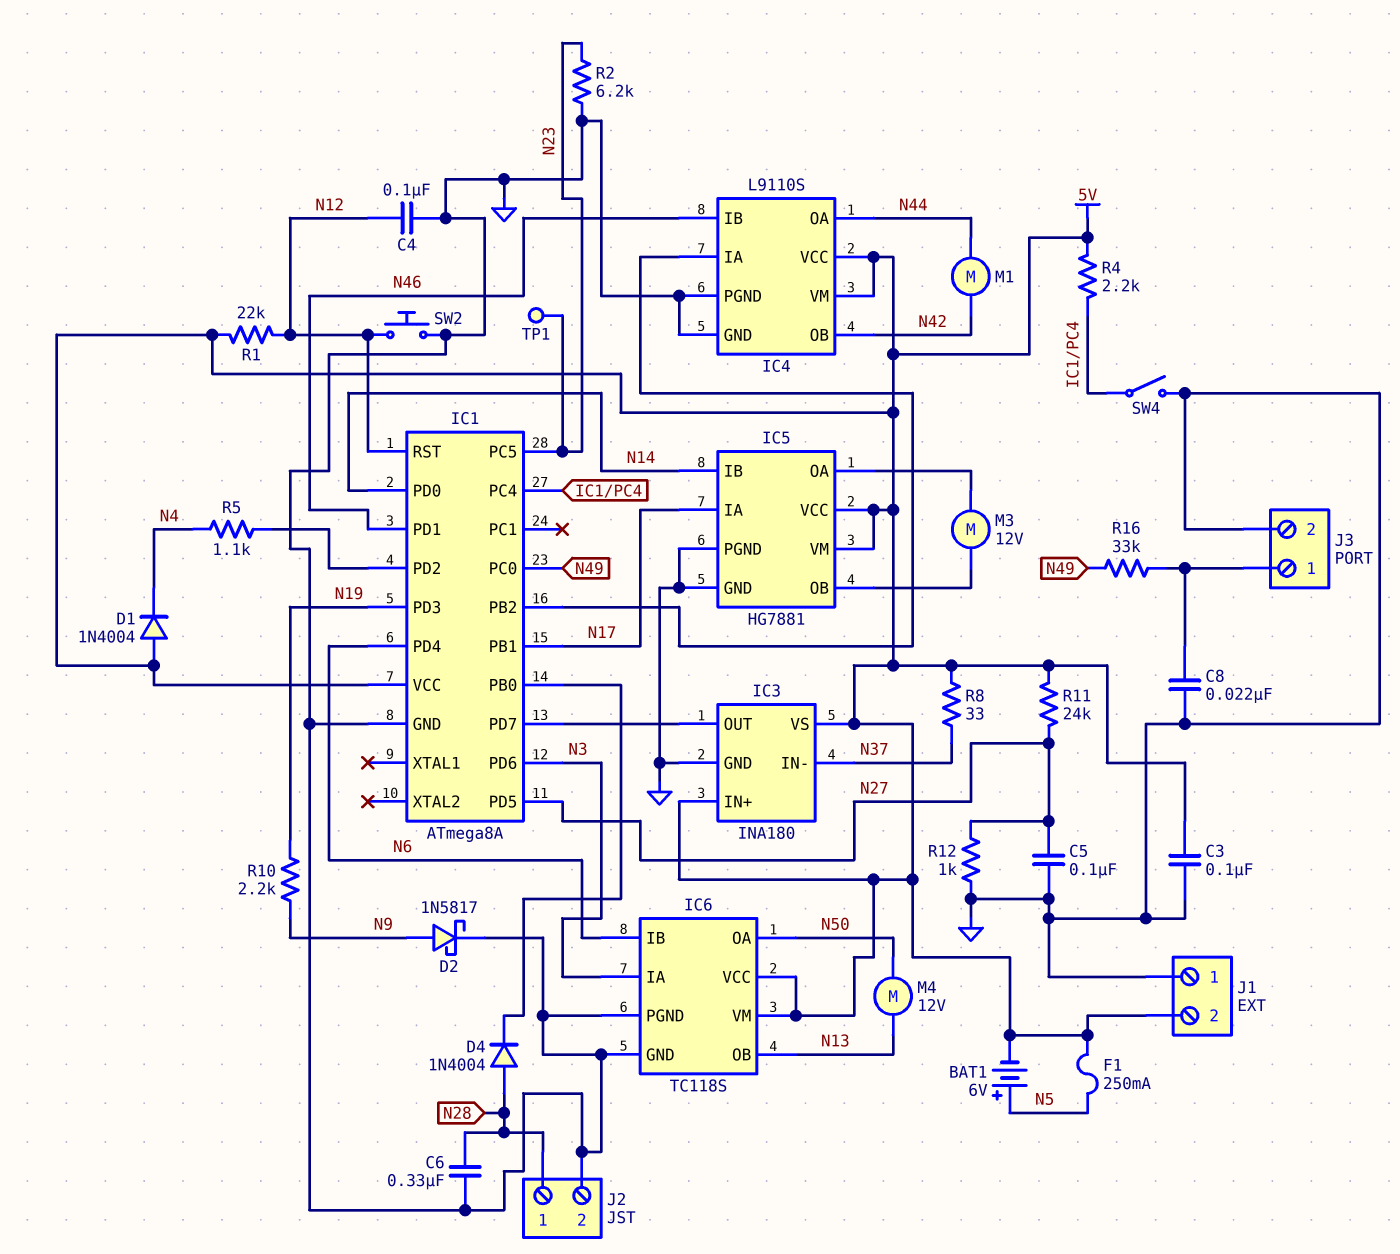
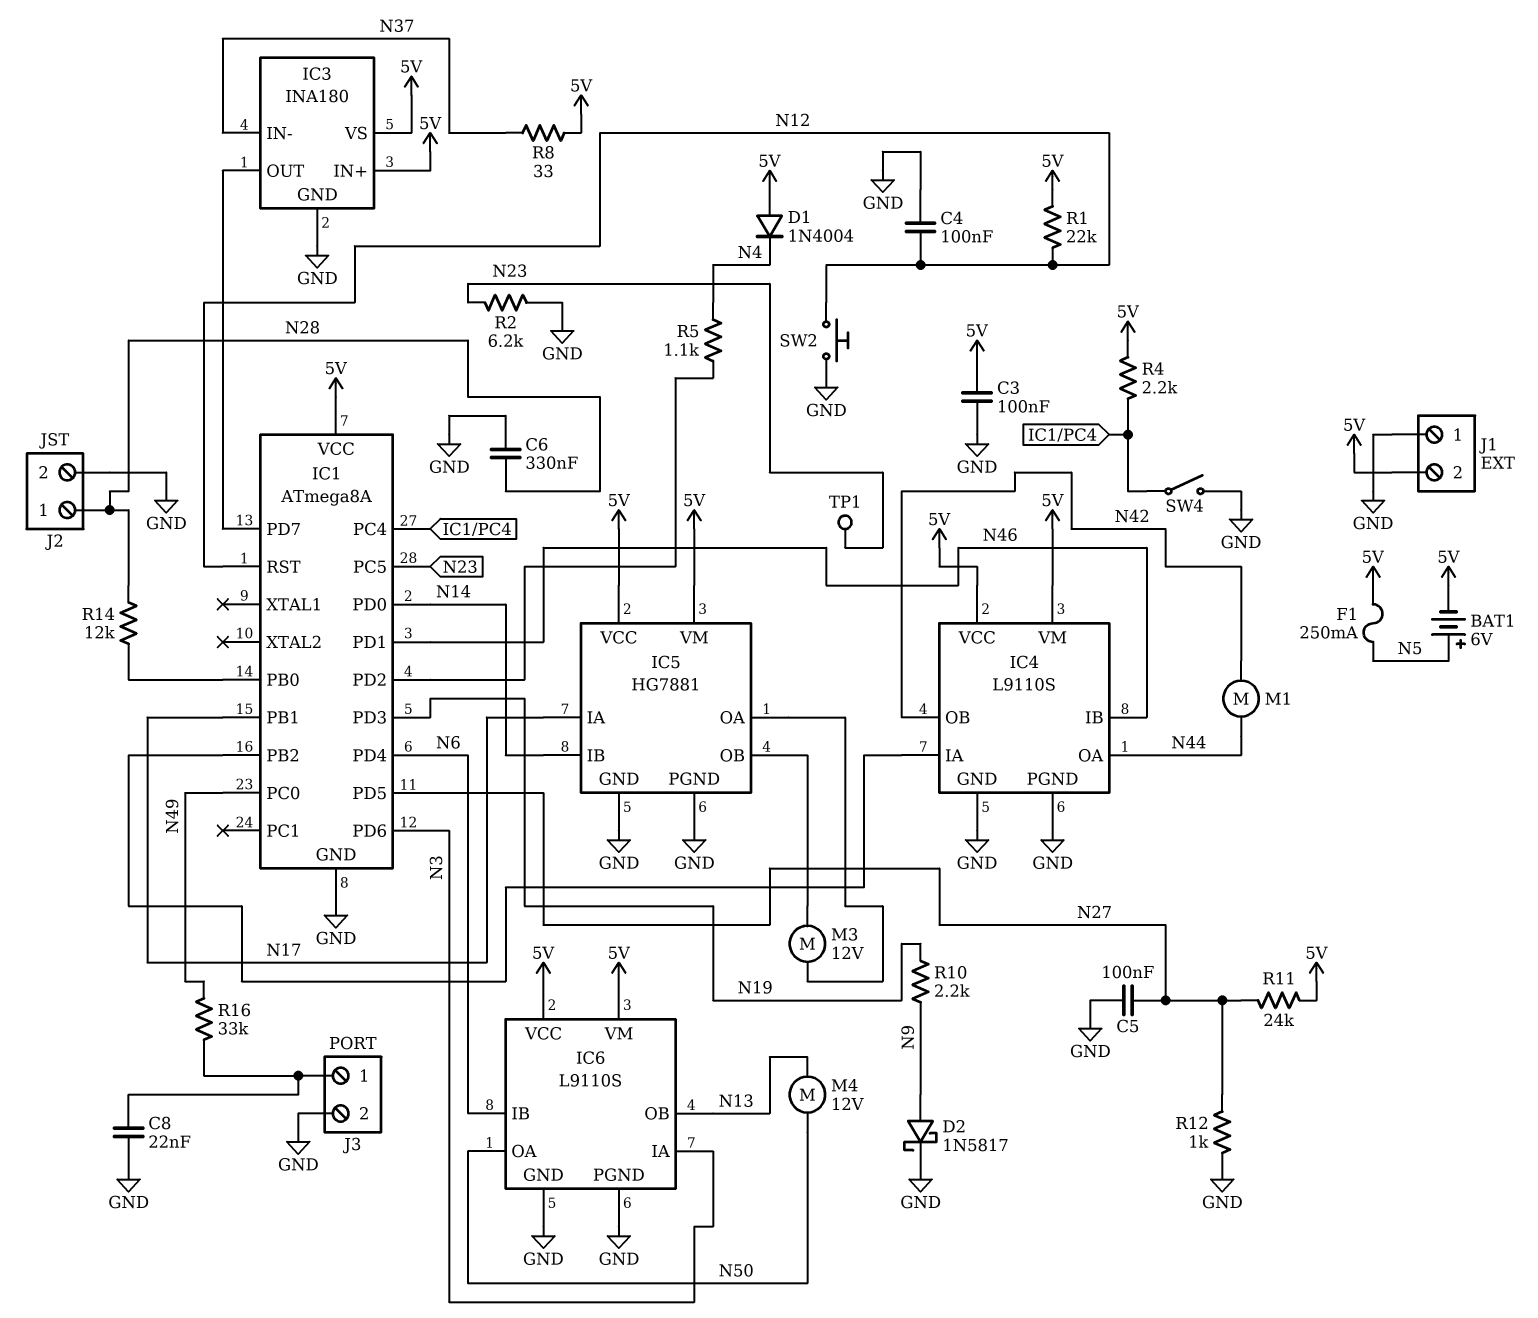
D4: diode 1N4004 (A N28, K IC1/PB0) -> none
IC6: TC118S -> L9110S
R14: none -> 12k (IC1/PB0, N28)

